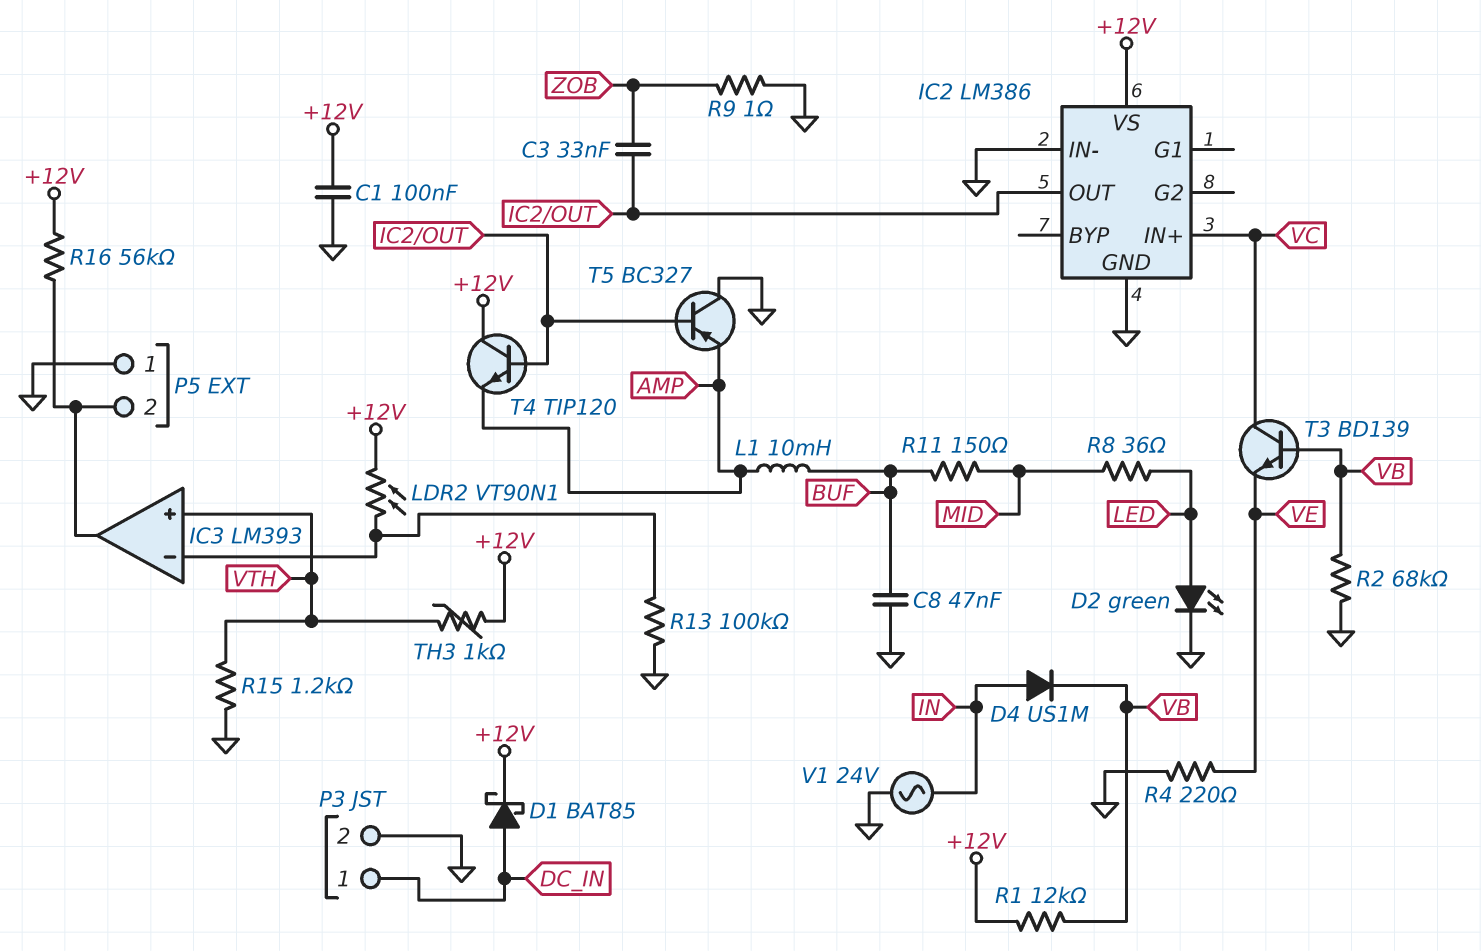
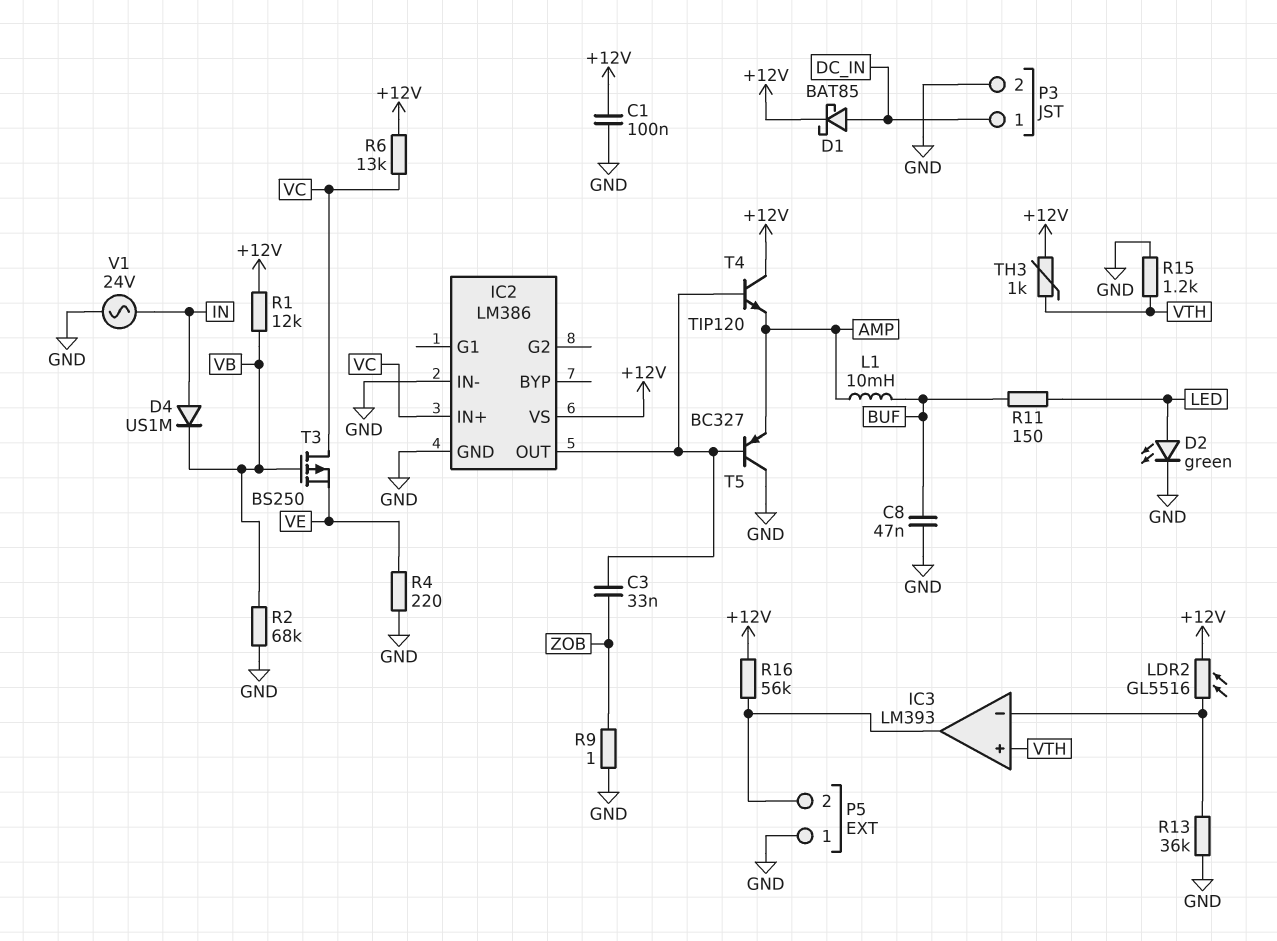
LDR2: VT90N1 (+12V, IC3/in-) -> GL5516 (+12V, IC3/in-)
R6: none -> 13k (+12V, VC)
R8: 36 (LED, MID) -> none
R11: 150 (BUF, MID) -> 150 (BUF, LED)
R13: 100k (GND, IC3/in-) -> 36k (GND, IC3/in-)
T3: NPN BD139 (B VB, C VC, E VE) -> PMOS BS250 (G VB, D VC, S VE)

